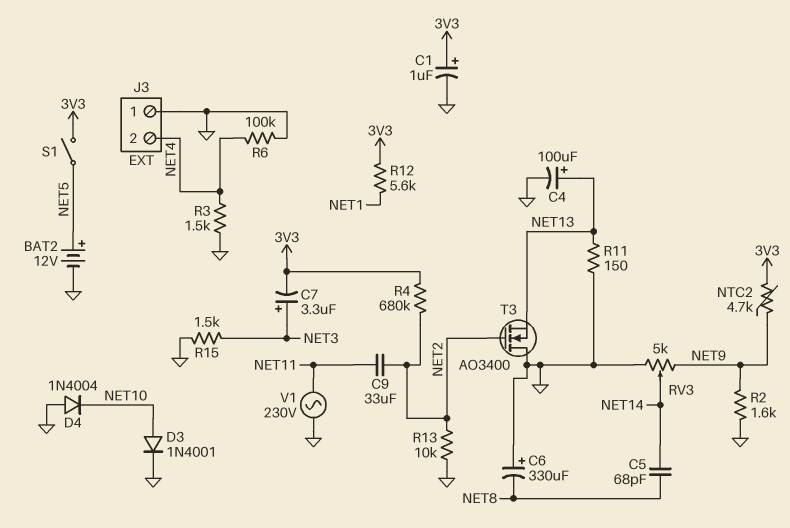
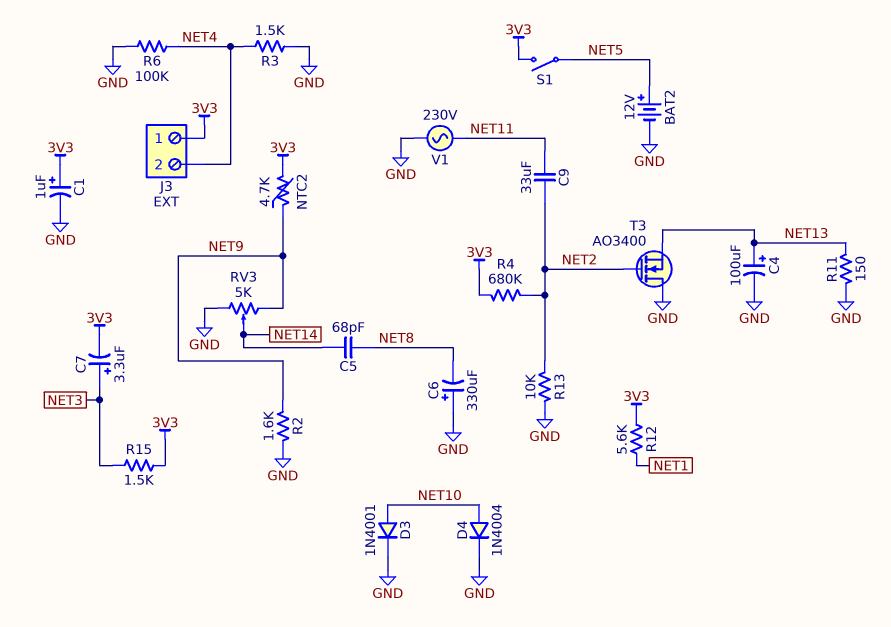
D4: diode 1N4004 (A GND, K NET10) -> diode 1N4004 (A NET10, K GND)
J3 pin 1: GND -> 3V3
R15: 1.5k (GND, NET3) -> 1.5k (3V3, NET3)

